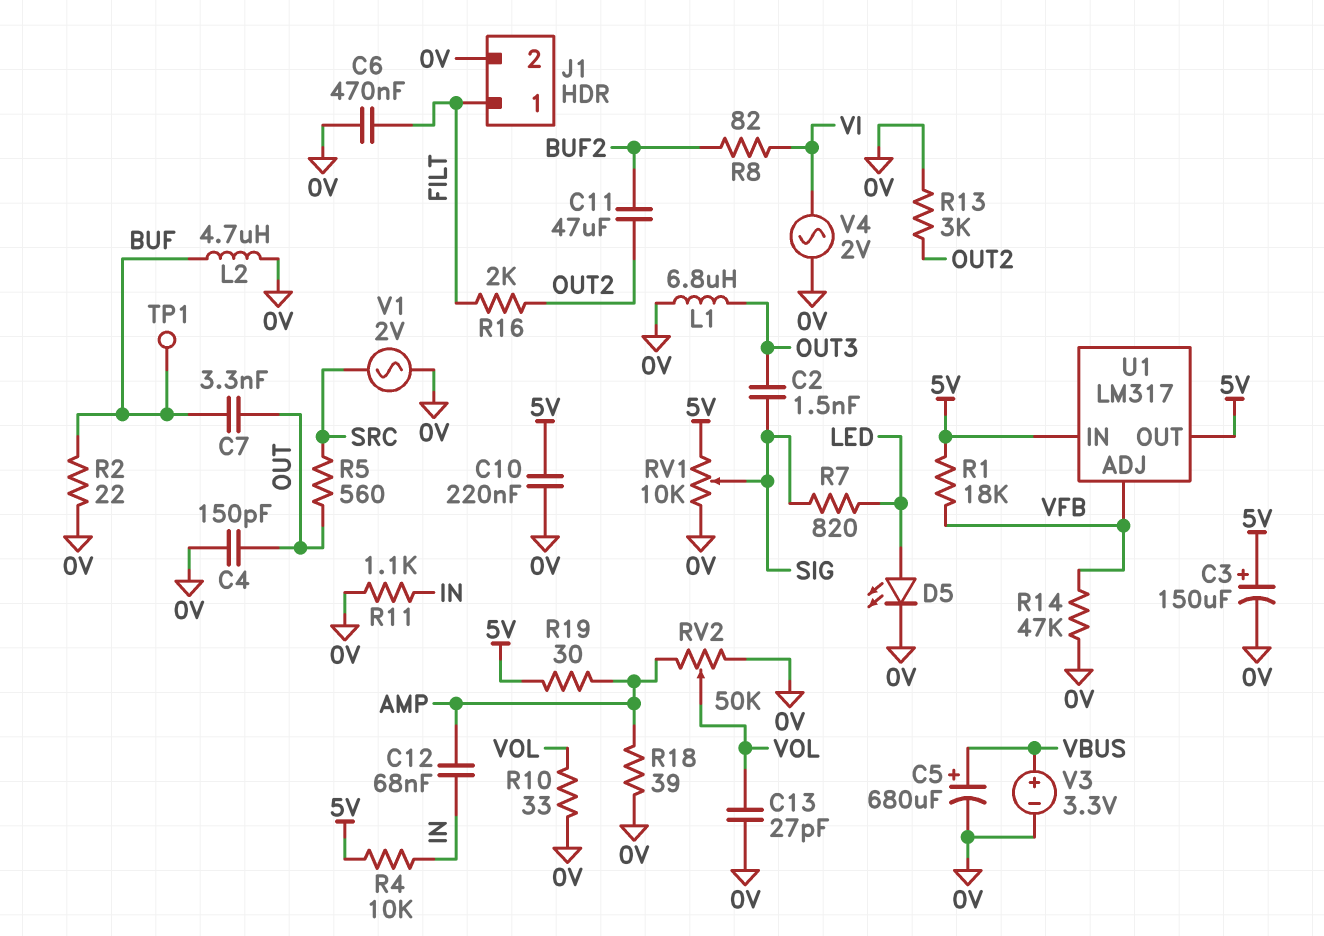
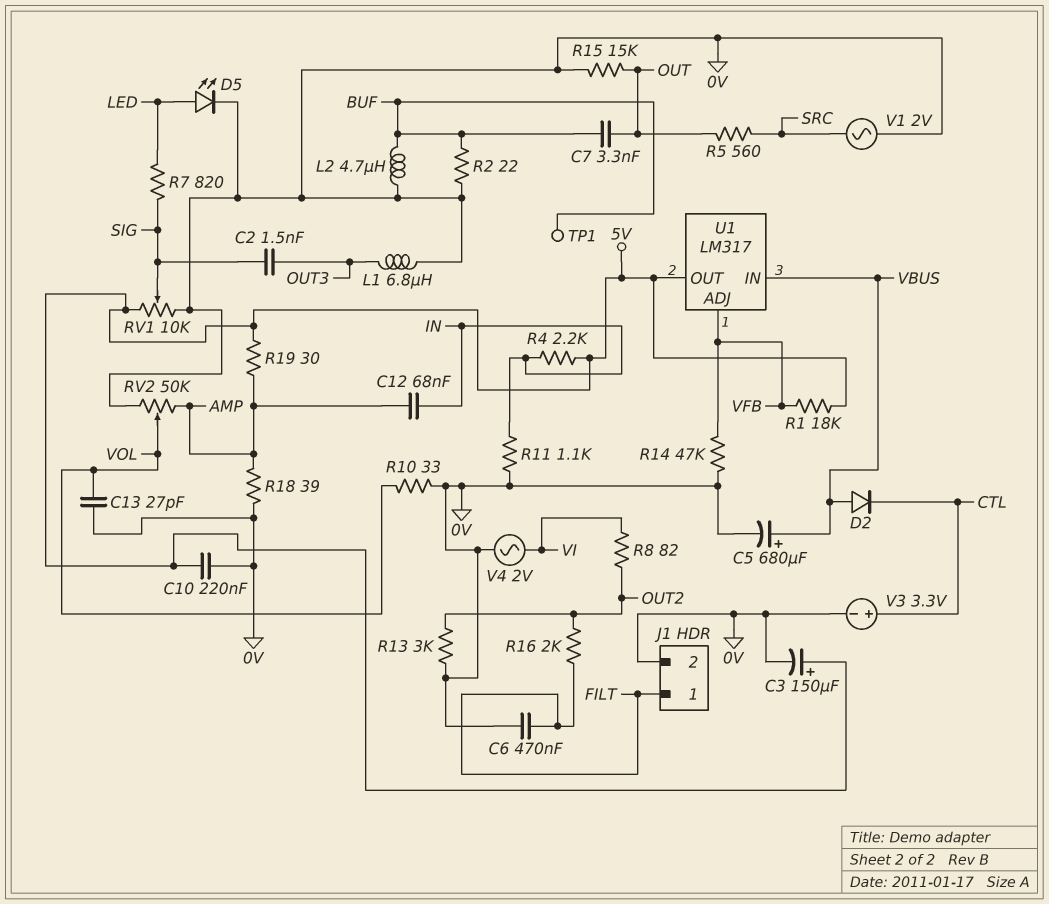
C4: 150pF (0V, OUT) -> none
C11: 47uF (BUF2, OUT2) -> none
D2: none -> diode (A VBUS, K CTL)
R4: 10k (5V, IN) -> 2.2k (5V, IN)
R8: 82 (BUF2, VI) -> 82 (OUT2, VI)
R15: none -> 15k (0V, OUT)
U1 pin IN: 5V -> VBUS
V3: 3.3V (plus VBUS, minus 0V) -> 3.3V (plus CTL, minus 0V)

